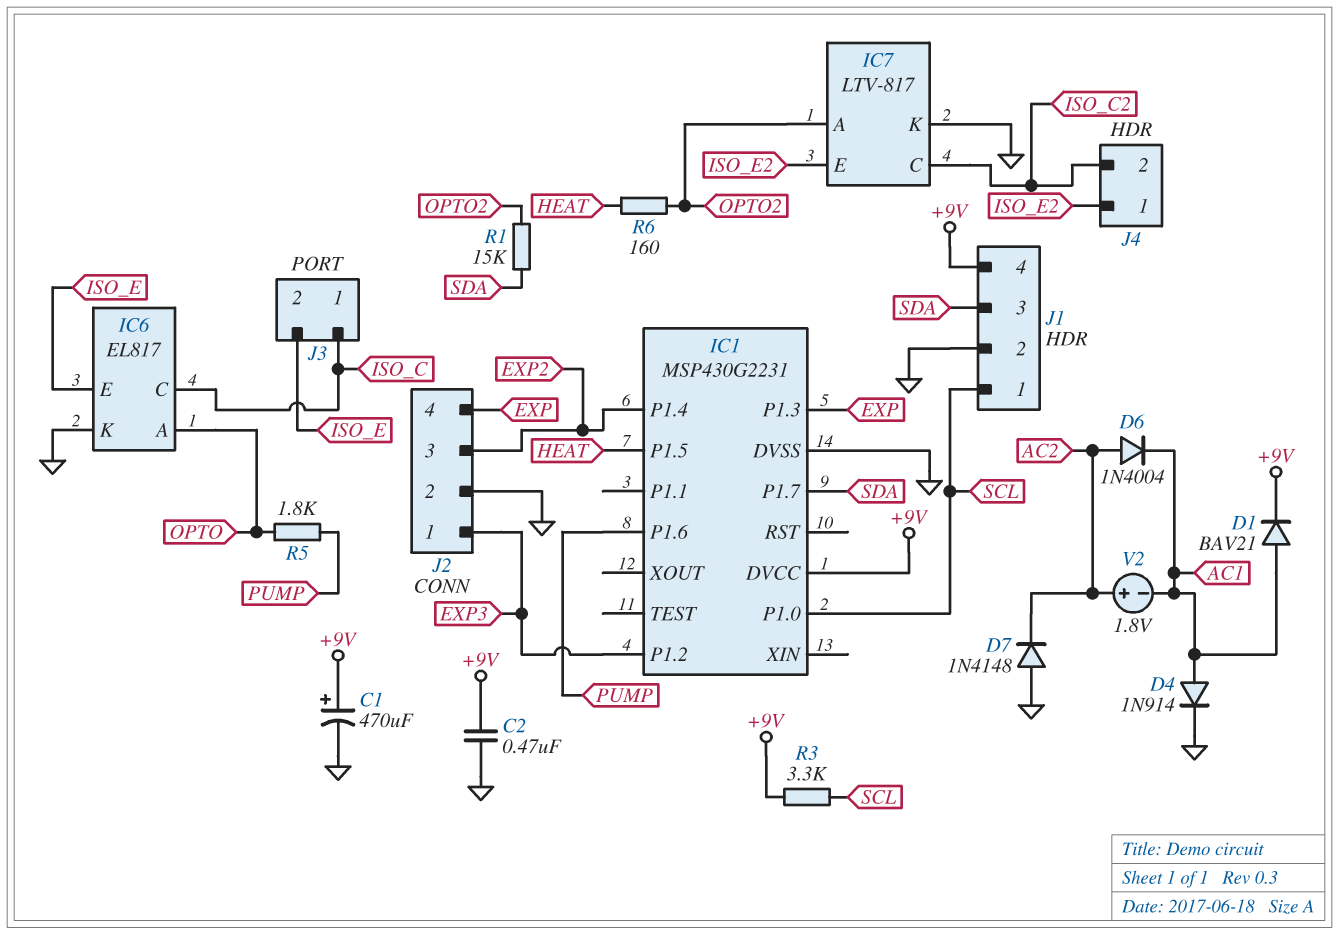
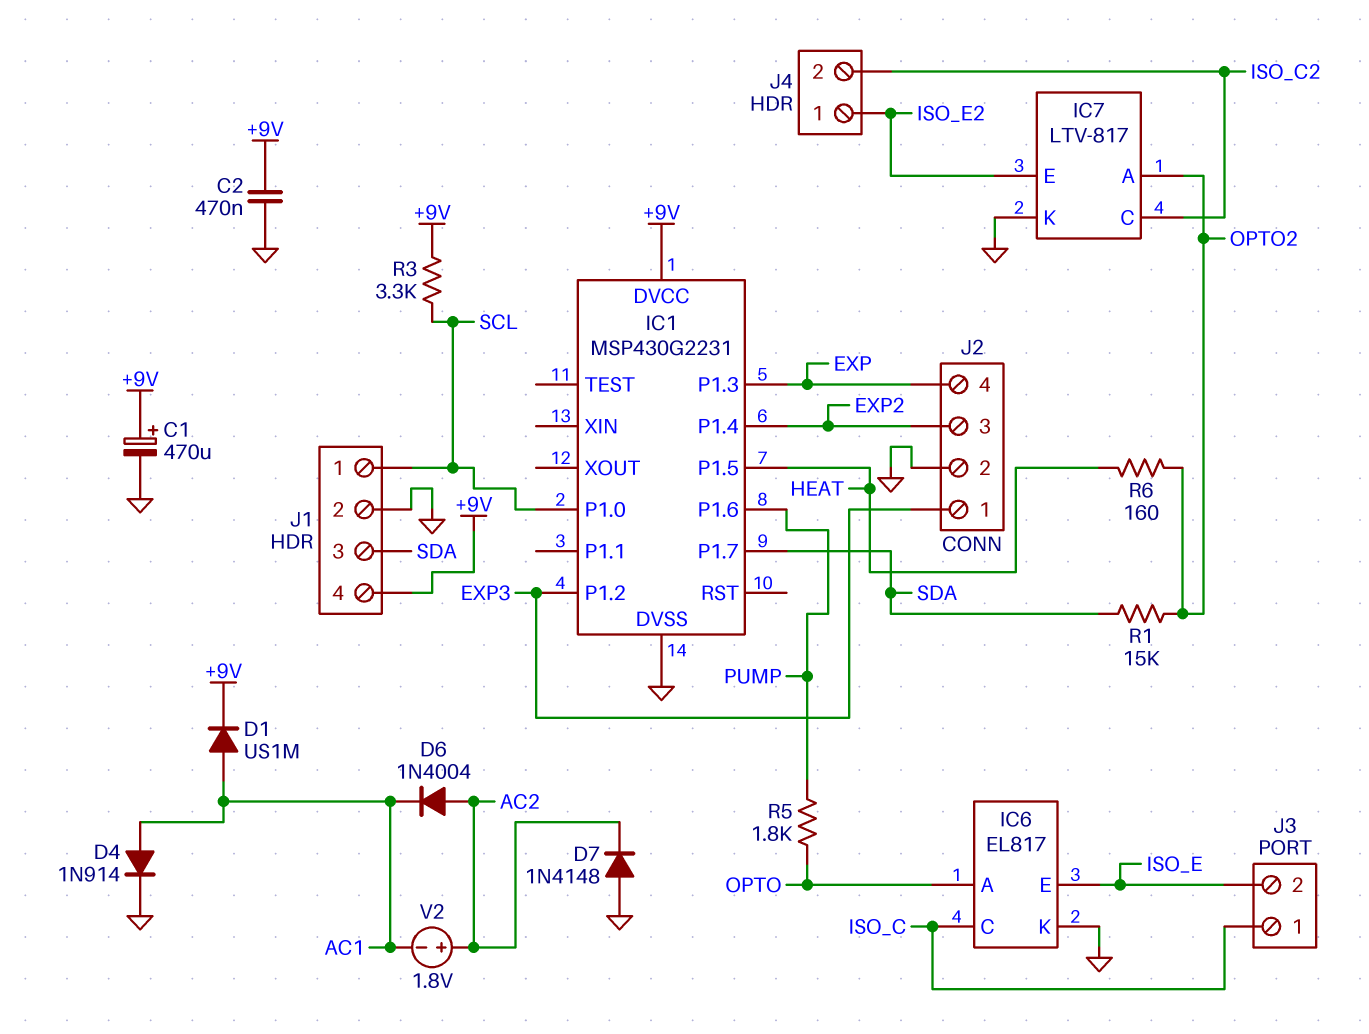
D1: diode BAV21 (A AC1, K +9V) -> diode US1M (A AC1, K +9V)

